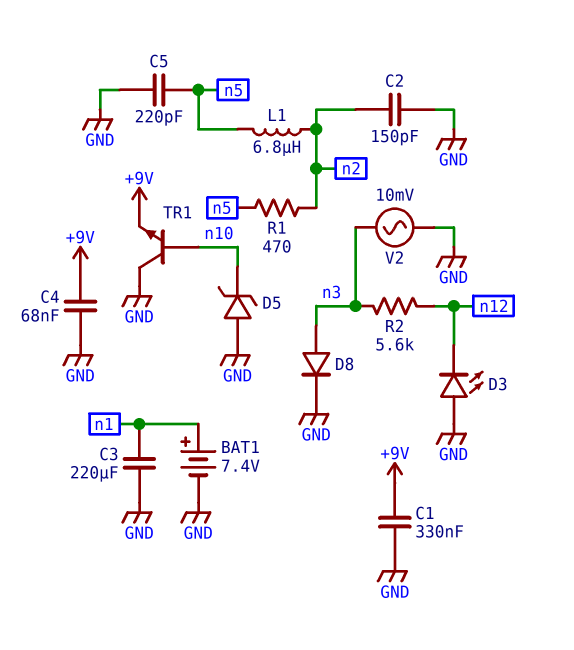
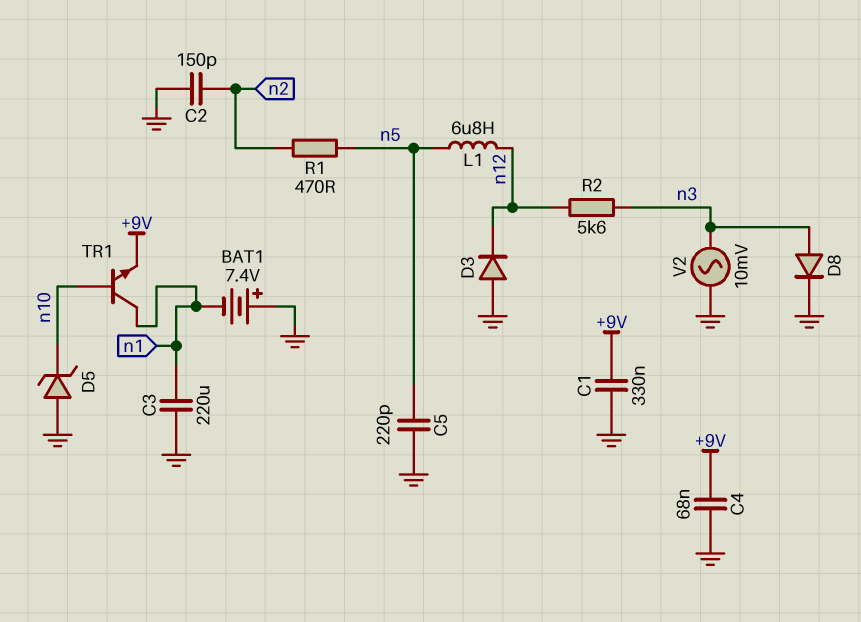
BAT1: 7.4V (plus n1, minus GND) -> 7.4V (plus GND, minus n1)
D3: LED (A GND, K n12) -> diode (A GND, K n12)
L1: 6.8uH (n2, n5) -> 6.8uH (n5, n12)
TR1: NPN (B n10, C GND, E +9V) -> NPN (B n10, C n1, E +9V)

